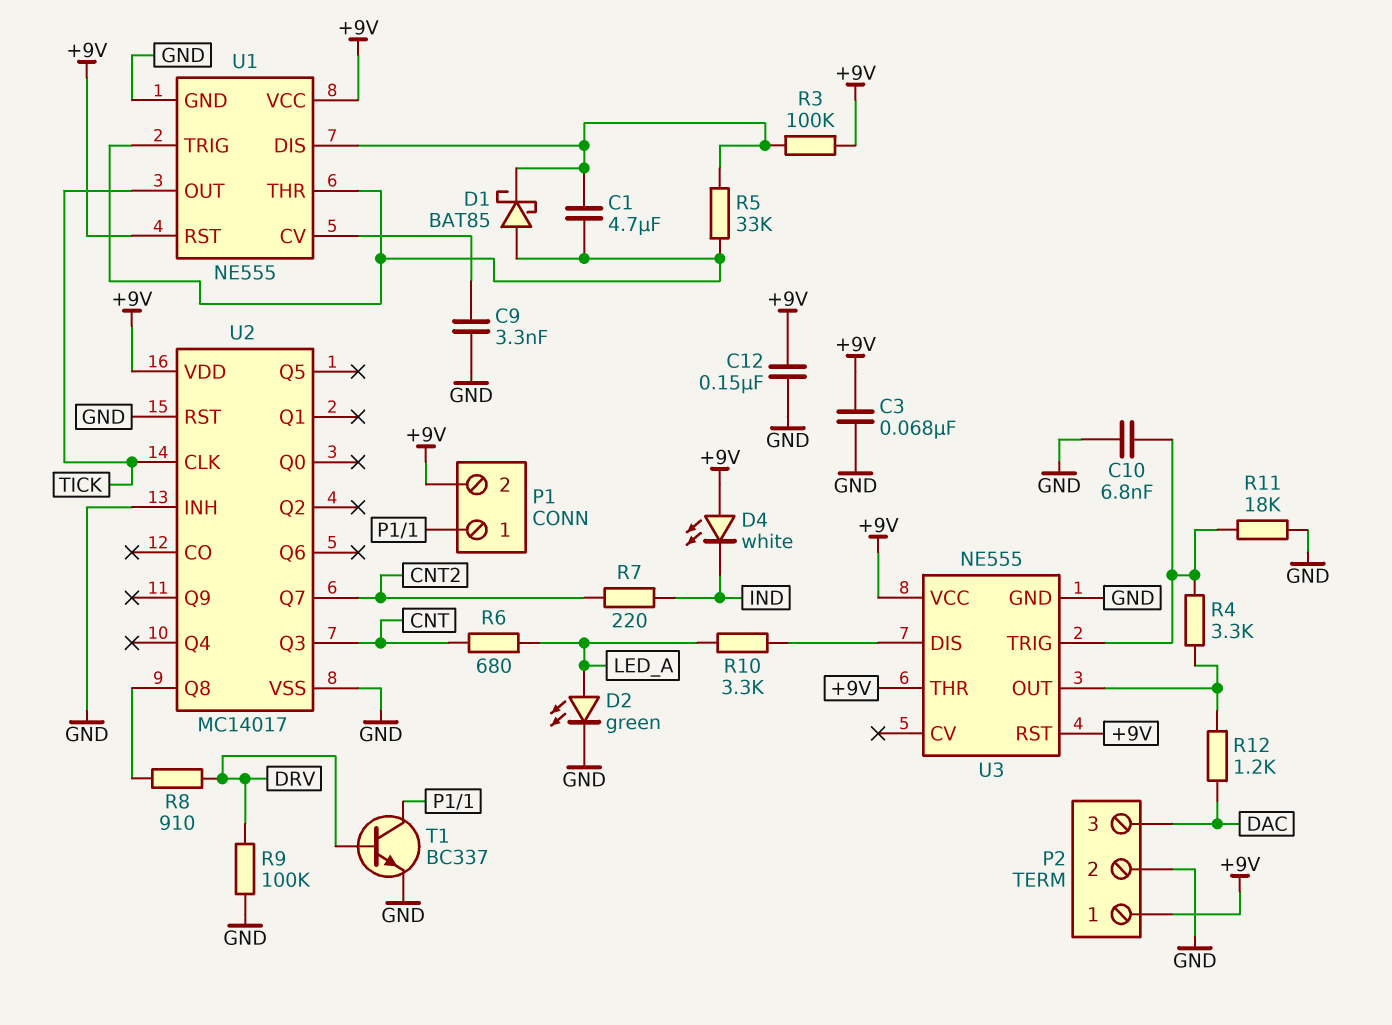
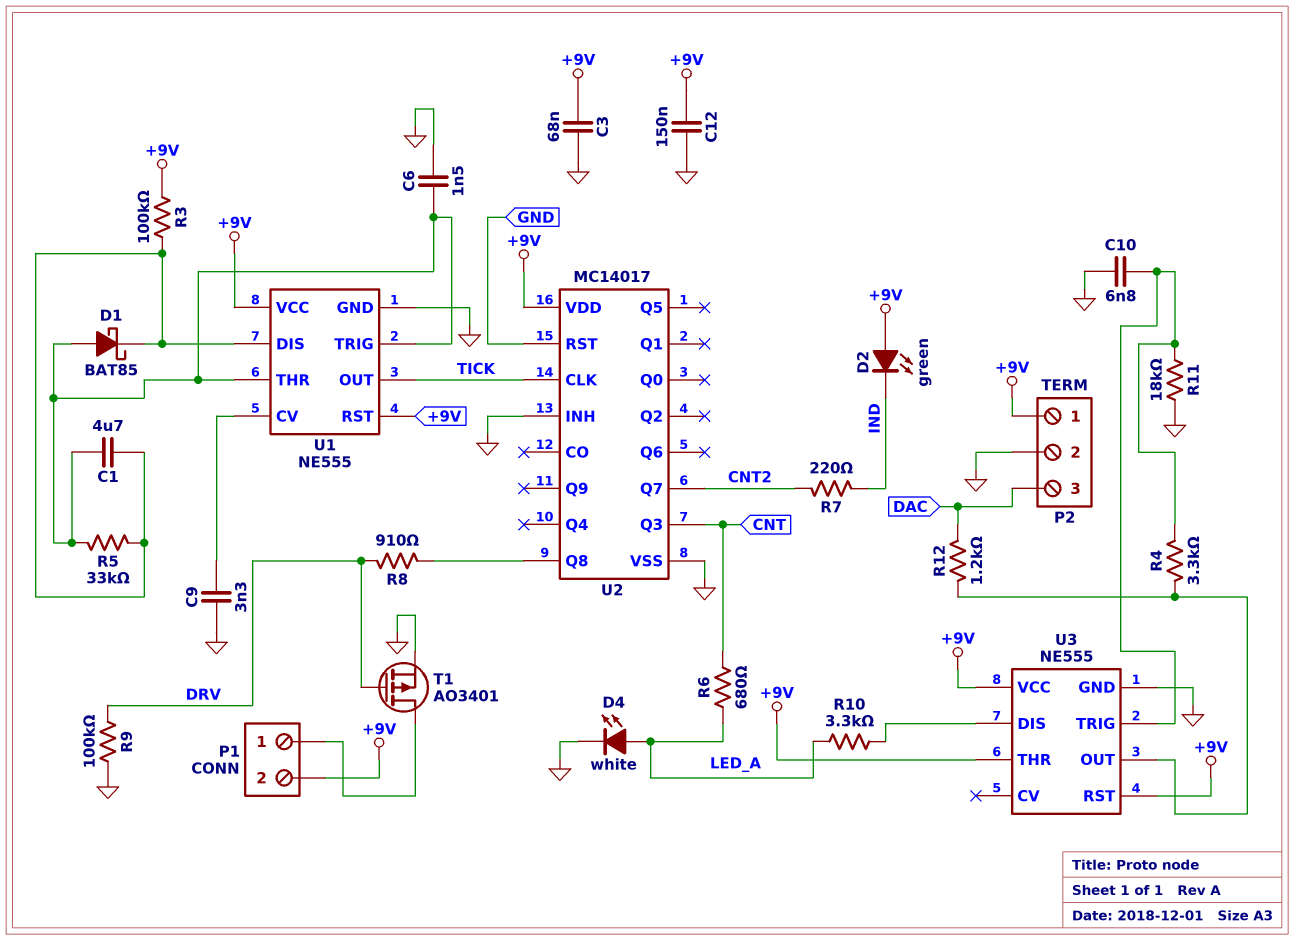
C6: none -> 1.5nF (GND, U1/THR)
D2: LED green (A LED_A, K GND) -> LED green (A +9V, K IND)
D4: LED white (A +9V, K IND) -> LED white (A LED_A, K GND)
T1: NPN BC337 (B DRV, C P1/1, E GND) -> PMOS AO3401 (G DRV, D P1/1, S GND)

